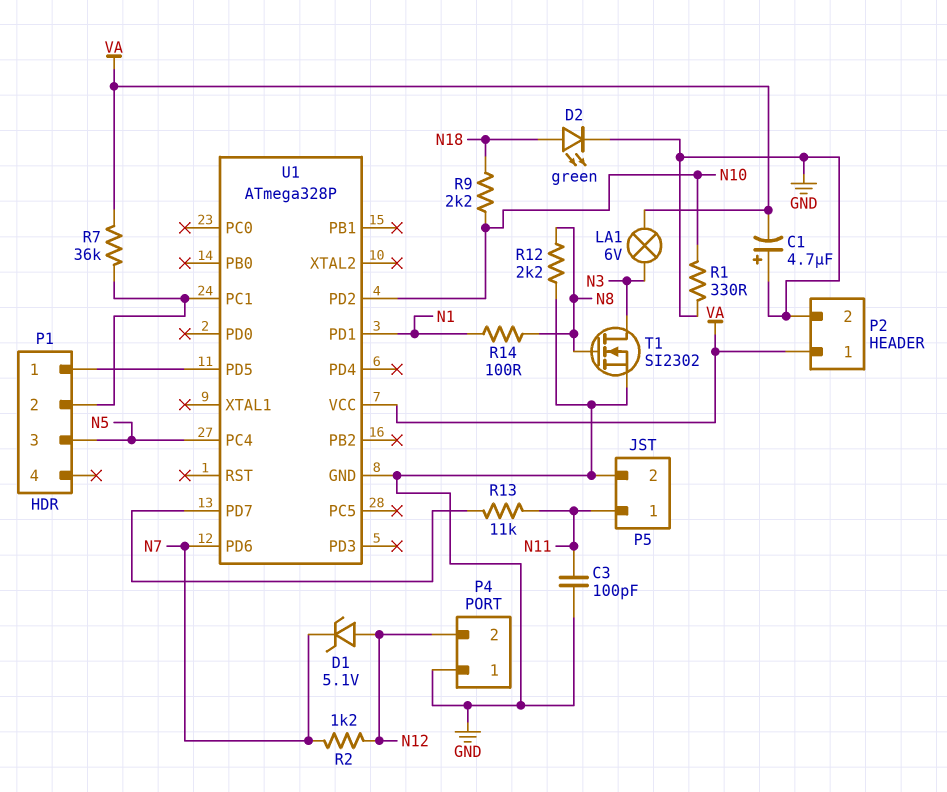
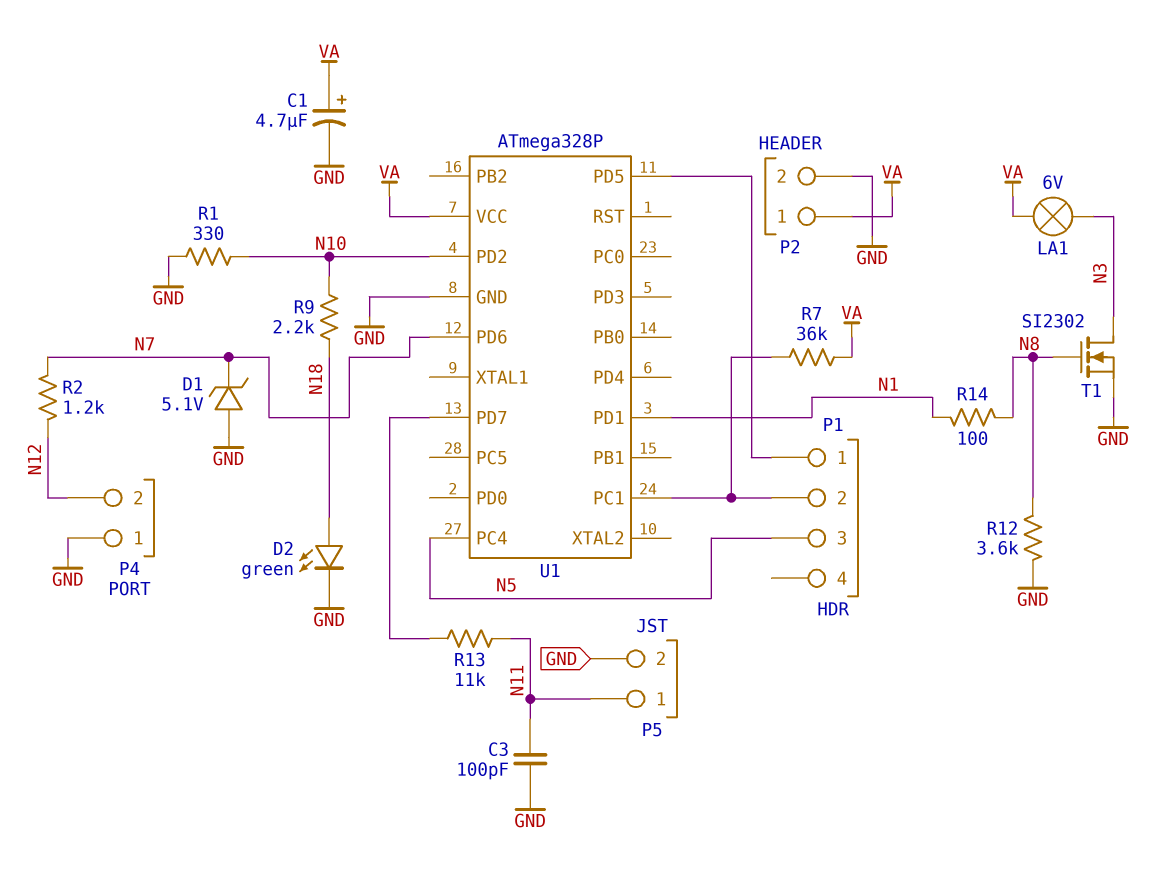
C1: 4.7uF (plus GND, minus VA) -> 4.7uF (plus VA, minus GND)
D1: zener 5.1V (A N12, K N7) -> zener 5.1V (A GND, K N7)
R12: 2.2k (GND, N8) -> 3.6k (GND, N8)

